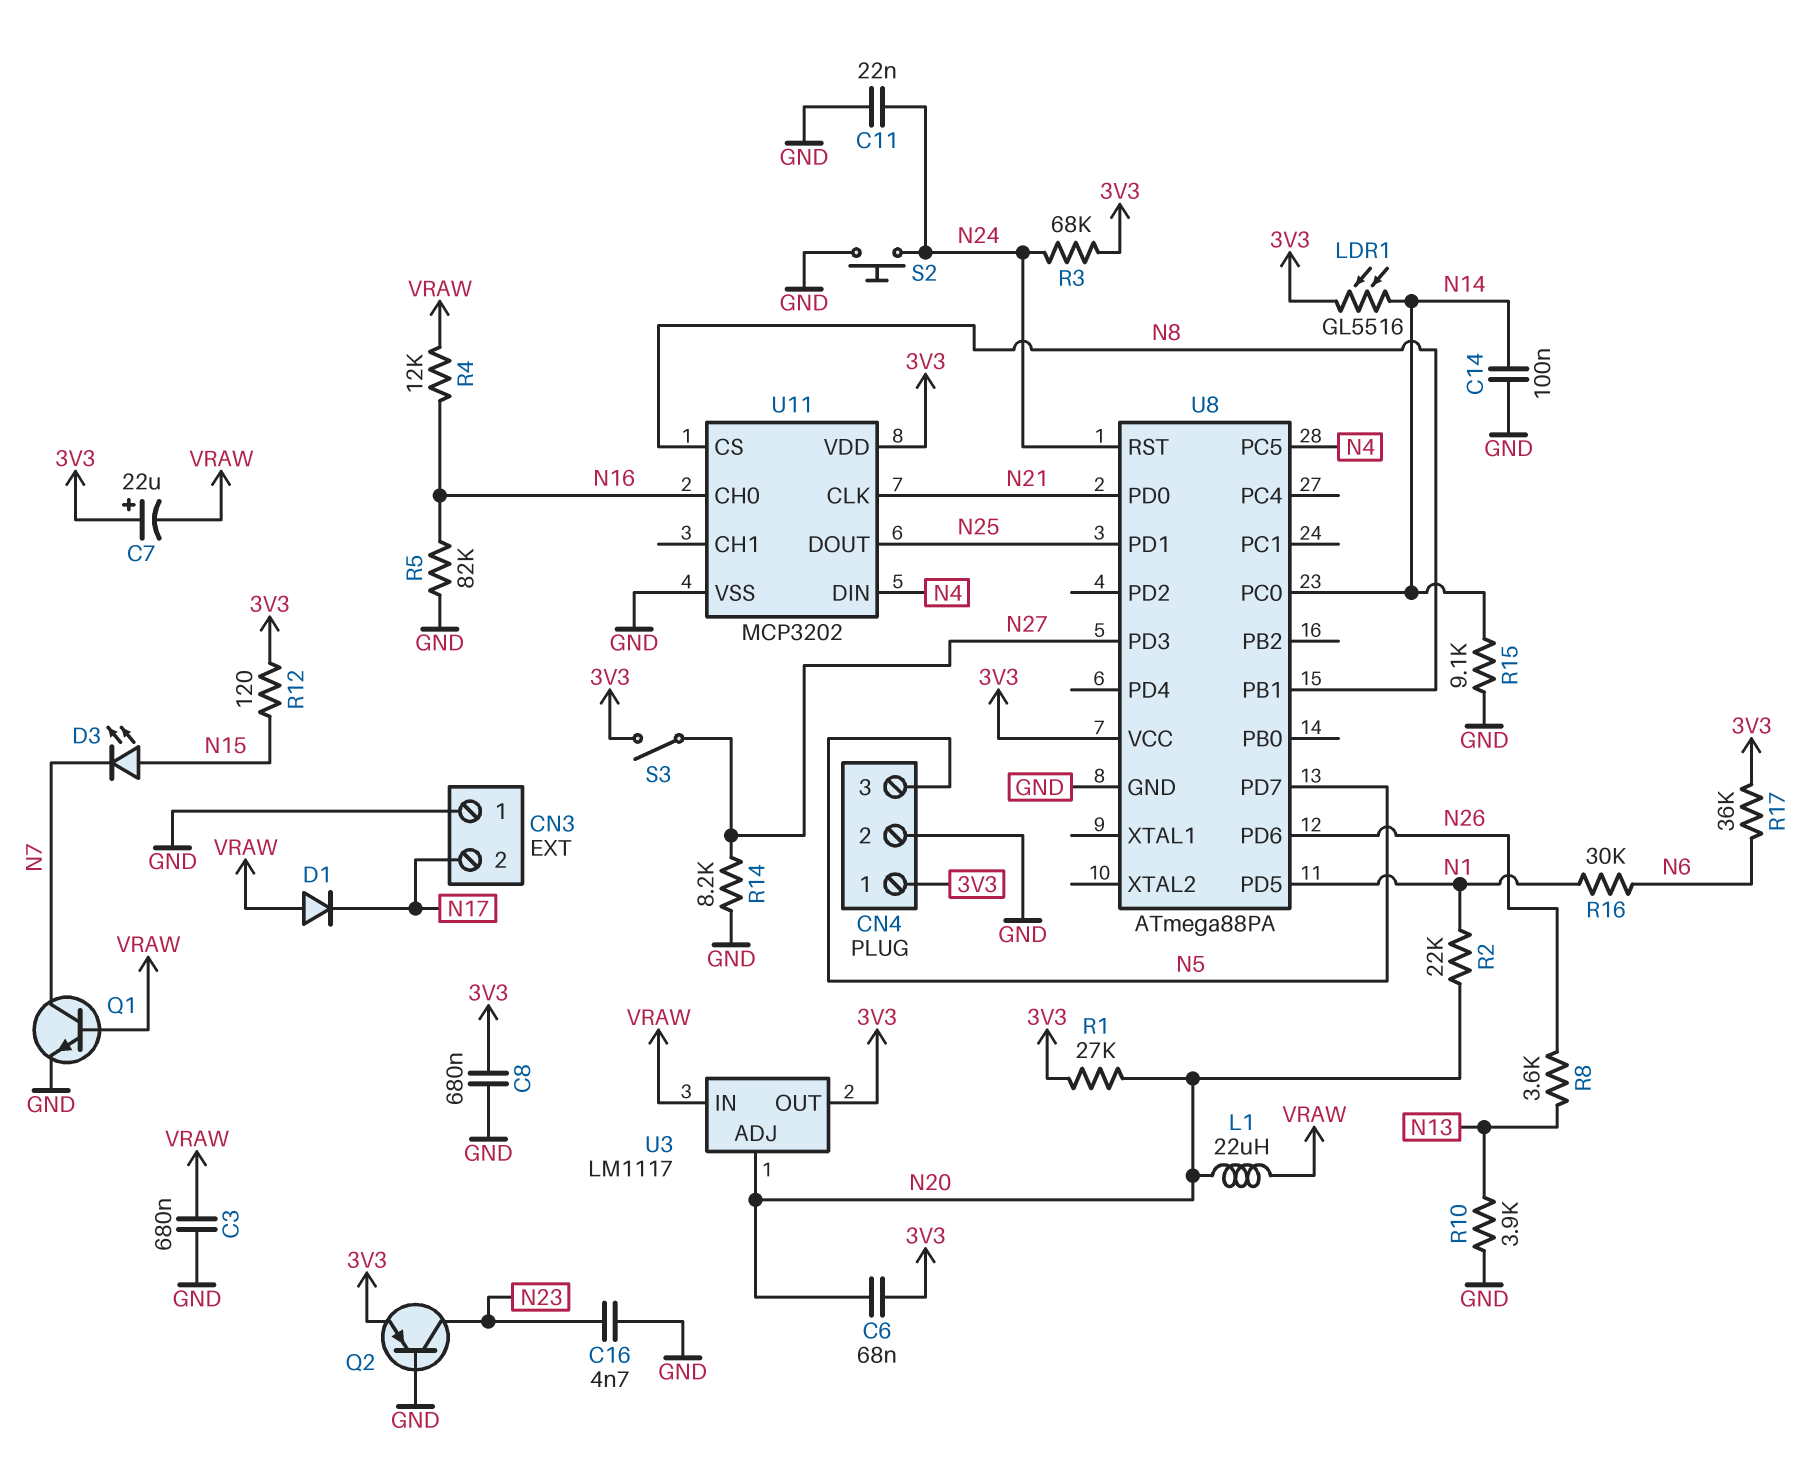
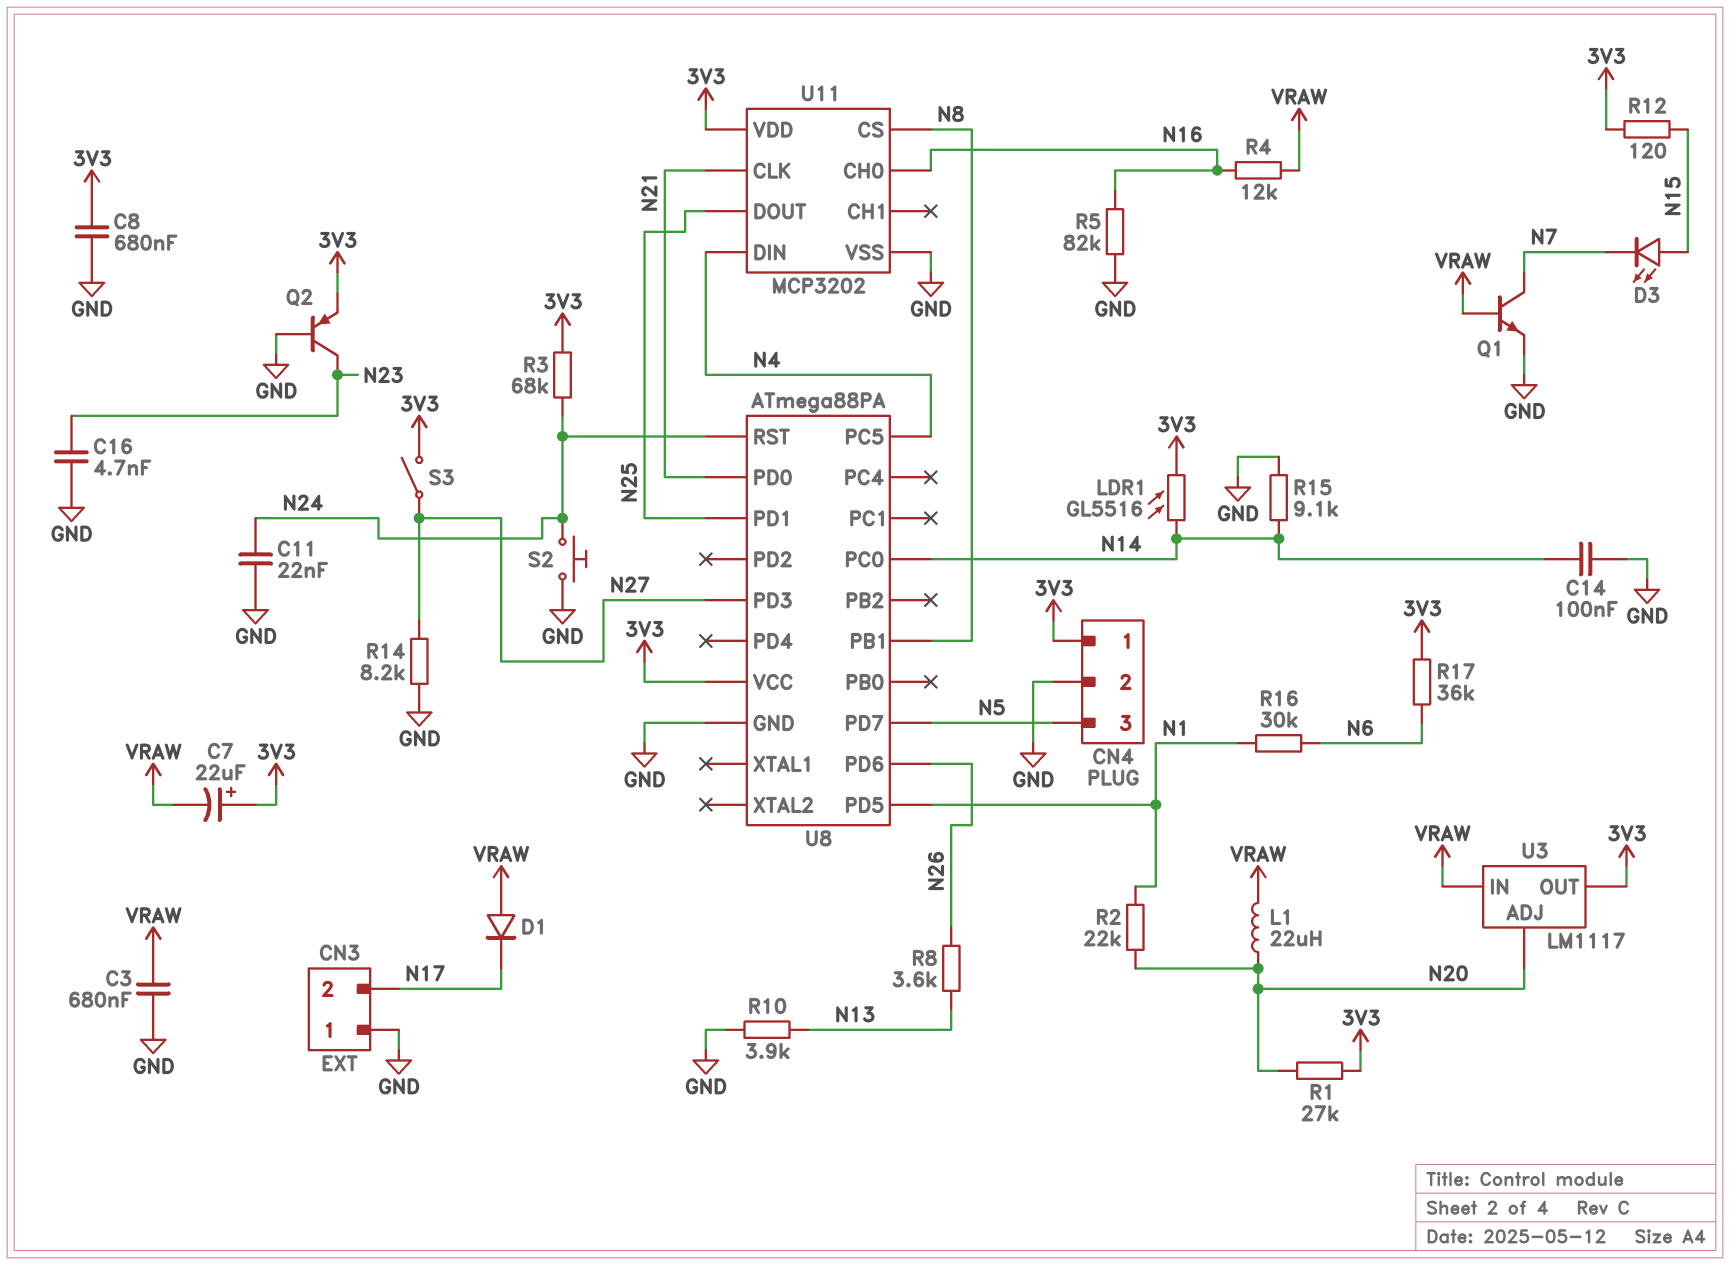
C6: 68nF (3V3, N20) -> none

